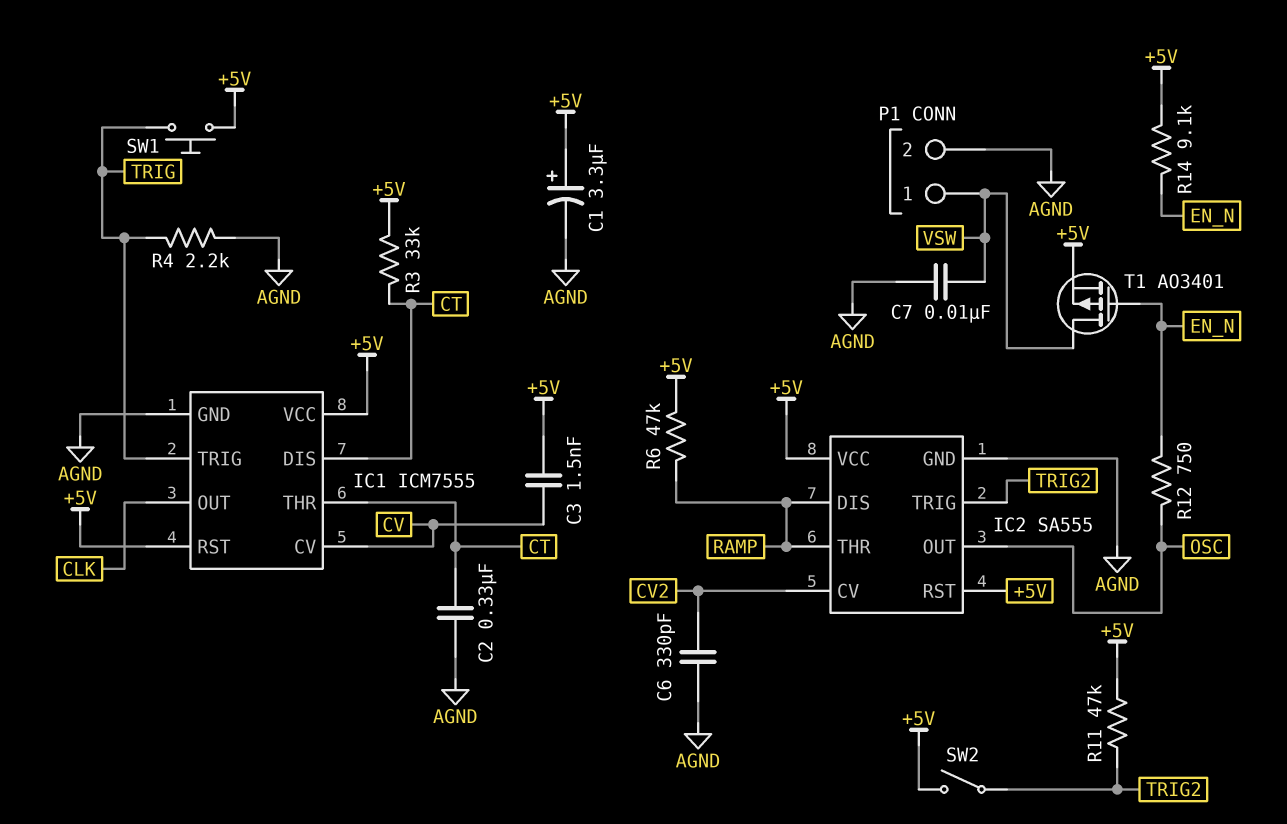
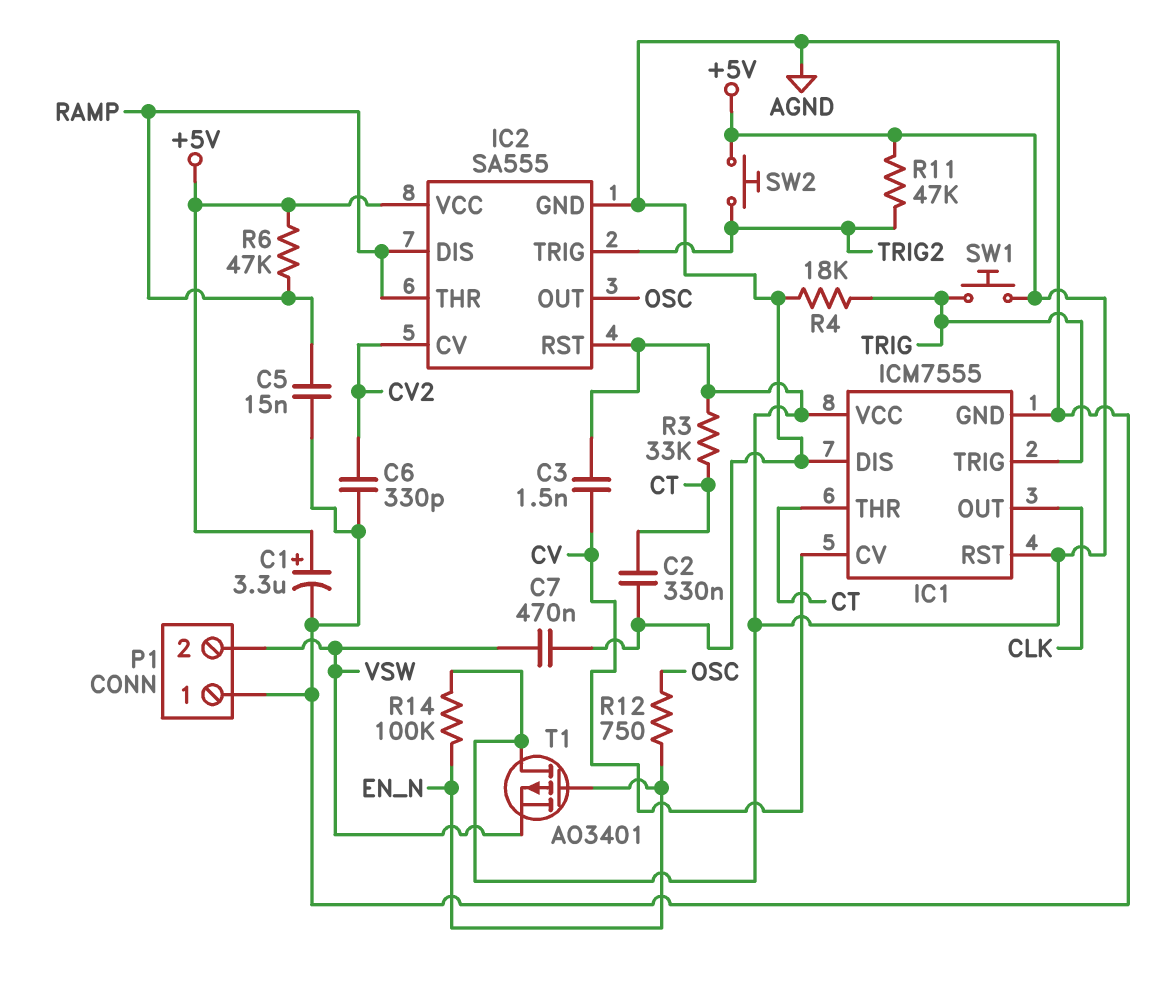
C5: none -> 15nF (AGND, RAMP)
C7: 10nF (AGND, VSW) -> 470nF (AGND, VSW)
IC1 pin DIS: CT -> AGND
P1 pin 1: VSW -> AGND
P1 pin 2: AGND -> VSW
R4: 2.2k (AGND, TRIG) -> 18k (AGND, TRIG)
R14: 9.1k (+5V, EN_N) -> 100k (+5V, EN_N)
SW2: switch (+5V, TRIG2) -> button (+5V, TRIG2)
T1: PMOS AO3401 (G EN_N, D VSW, S +5V) -> PMOS AO3401 (G EN_N, D +5V, S VSW)

